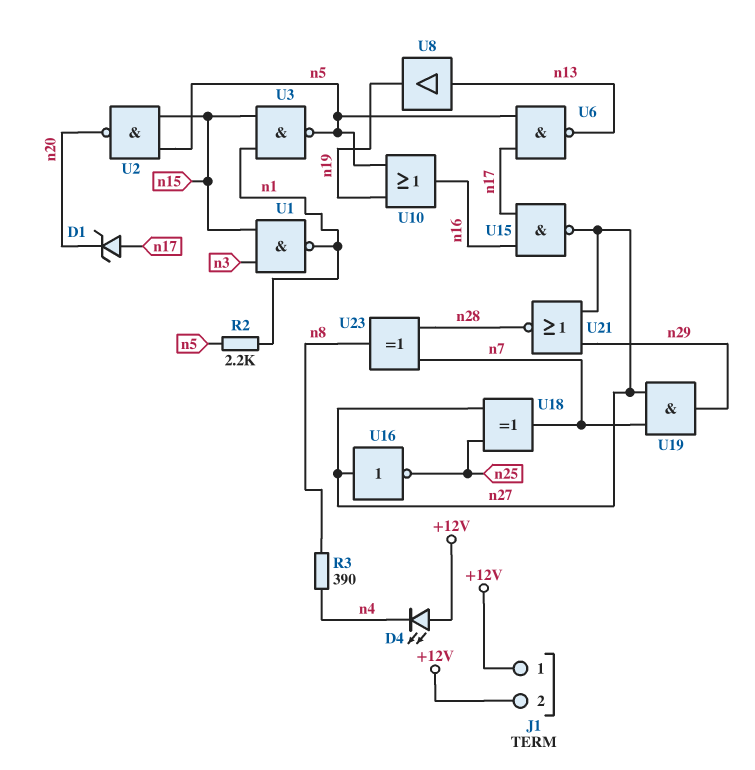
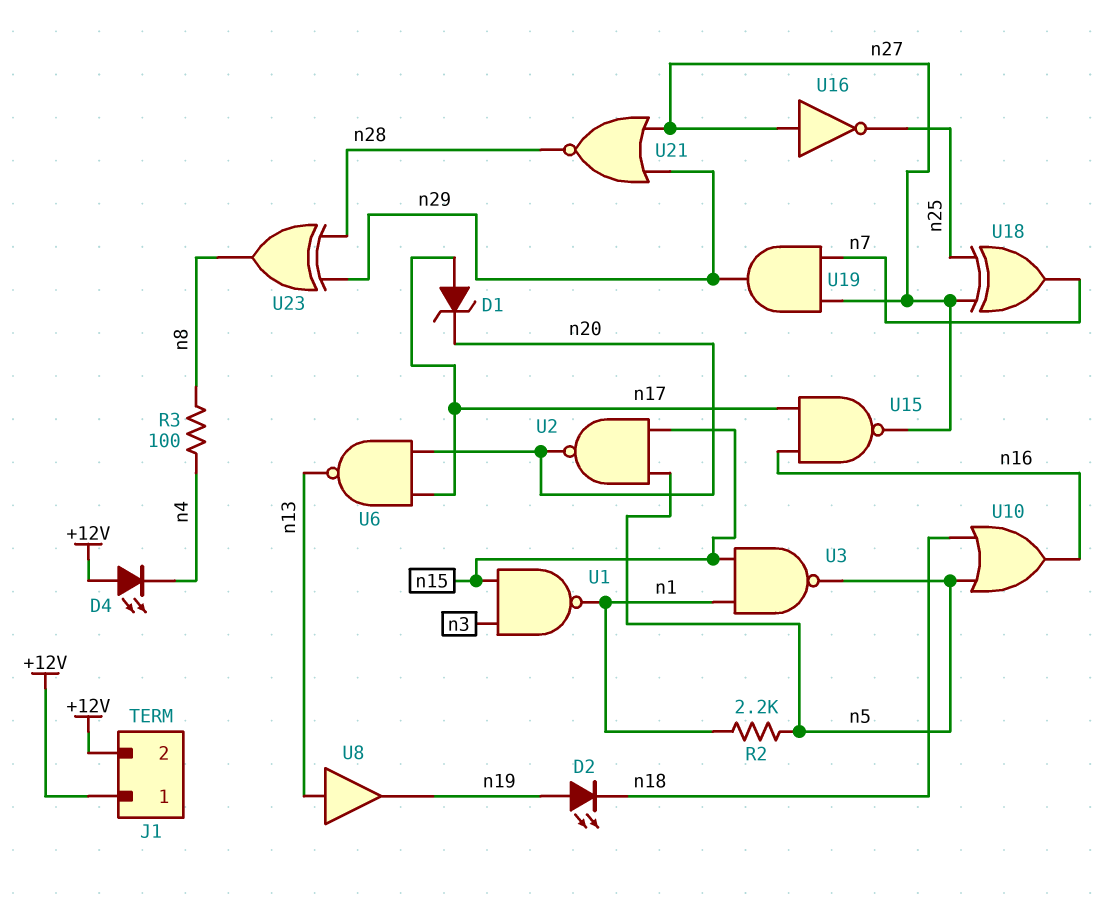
D2: none -> LED (A n19, K n18)
R3: 390 (n4, n8) -> 100 (n4, n8)
U6: NAND (in n5, in n17, out n13) -> NAND (in n17, in n20, out n13)
U10: OR (in n5, in n19, out n16) -> OR (in n5, in n18, out n16)
U23: XOR (in n7, in n28, out n8) -> XOR (in n28, in n29, out n8)

